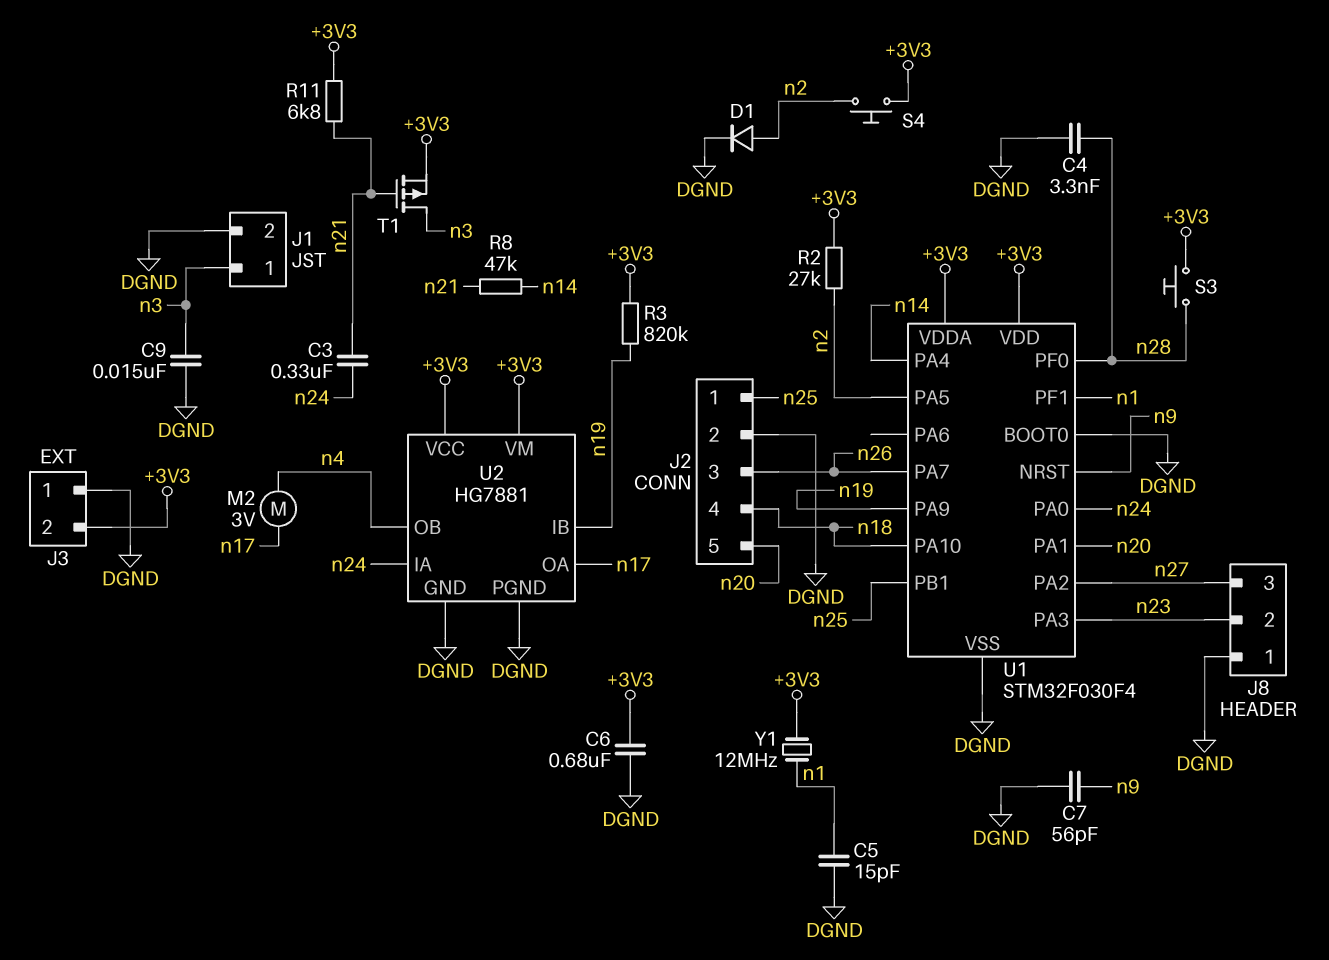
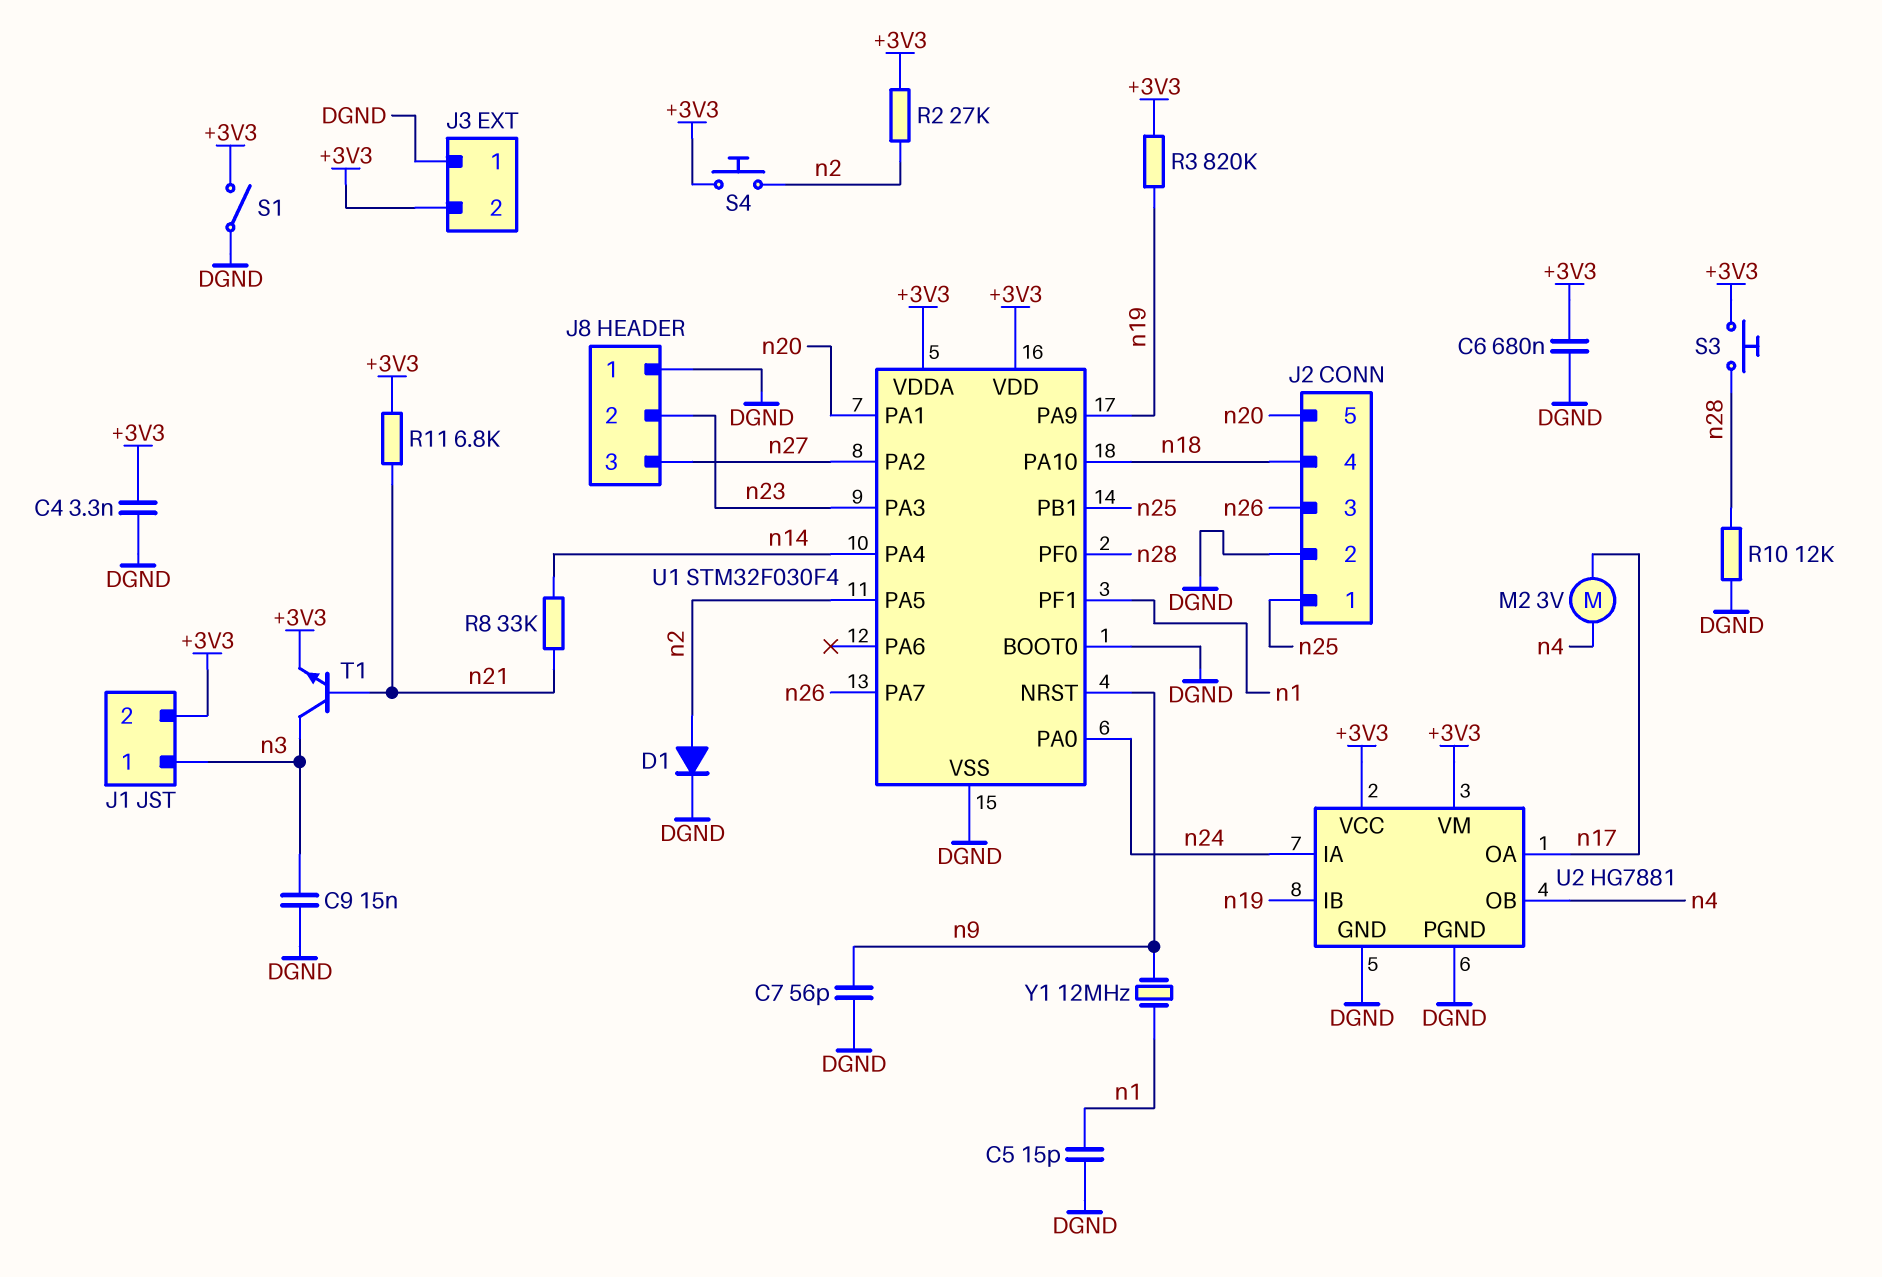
C3: 330nF (n21, n24) -> none
C4: 3.3nF (DGND, n28) -> 3.3nF (+3V3, DGND)
J1 pin 2: DGND -> +3V3
R8: 47k (n14, n21) -> 33k (n14, n21)
R10: none -> 12k (DGND, n28)
S1: none -> switch (+3V3, DGND)
T1: PMOS (G n21, D n3, S +3V3) -> NPN (B n21, C n3, E +3V3)
Y1: 12MHz (+3V3, n1) -> 12MHz (n1, n9)

